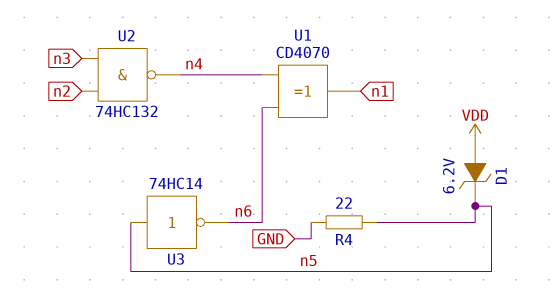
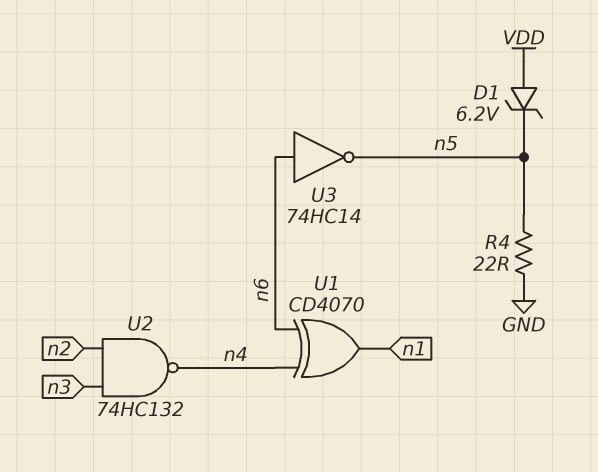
U3: NOT 74HC14 (in n5, out n6) -> NOT 74HC14 (in n6, out n5)

